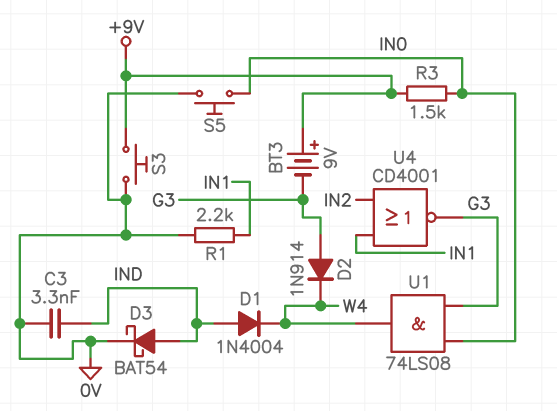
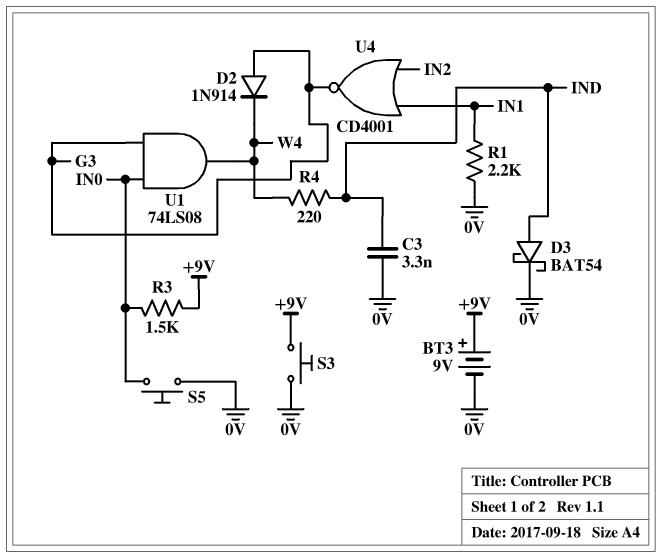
BT3: 9V (plus +9V, minus G3) -> 9V (plus +9V, minus 0V)
D1: diode 1N4004 (A IND, K W4) -> none
R4: none -> 220 (IND, W4)

